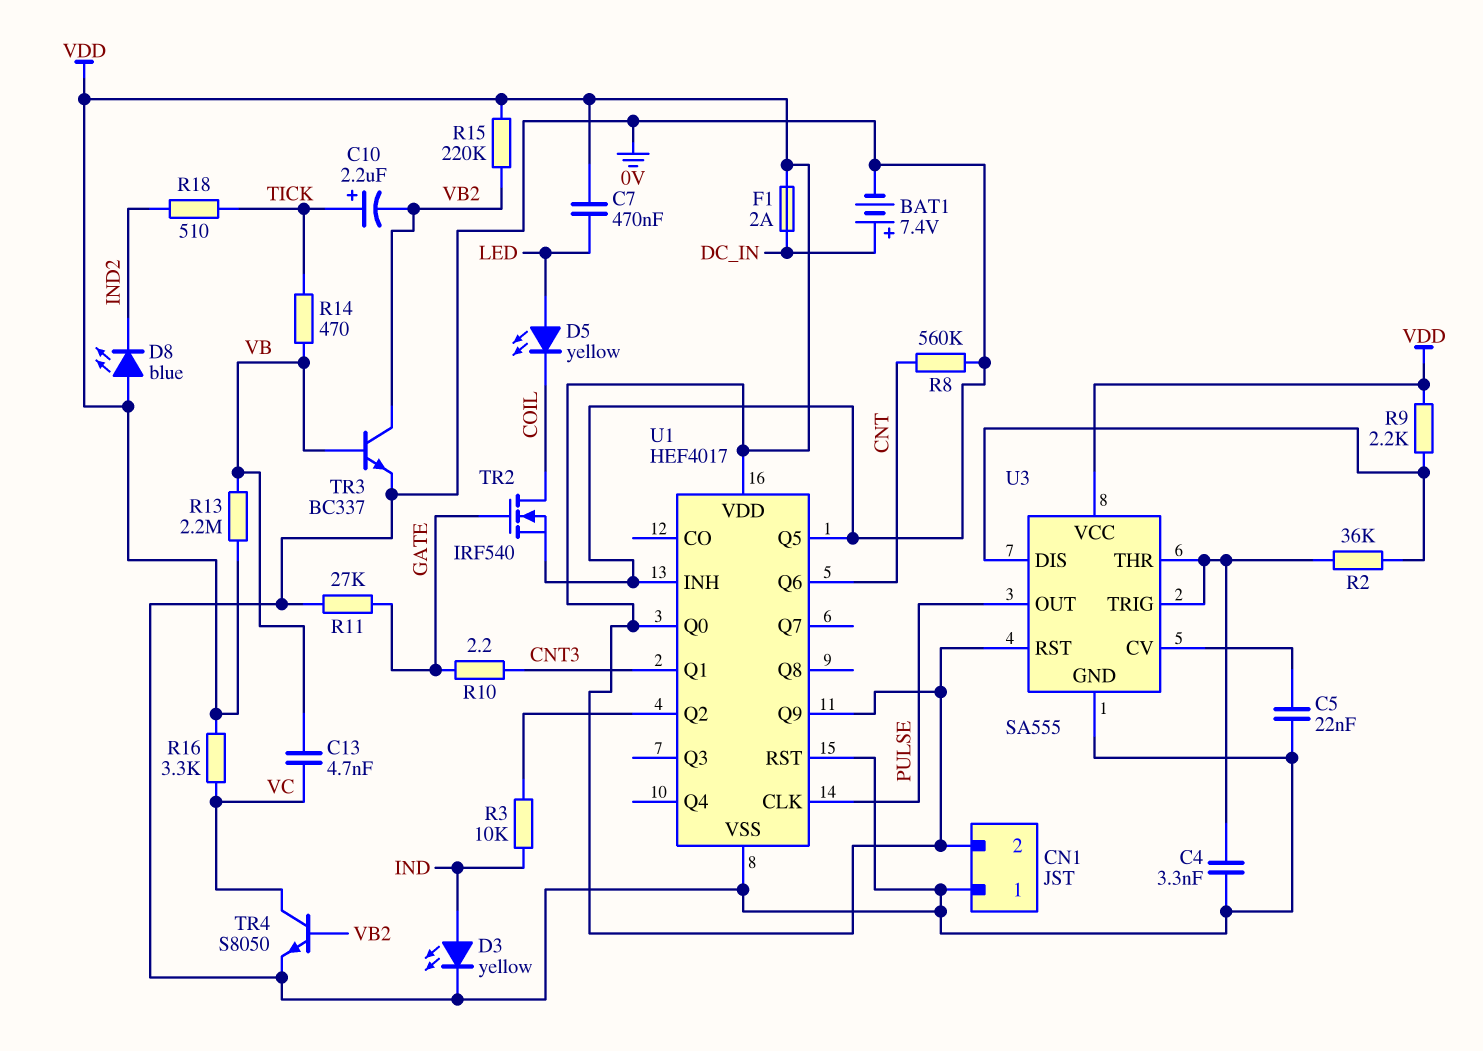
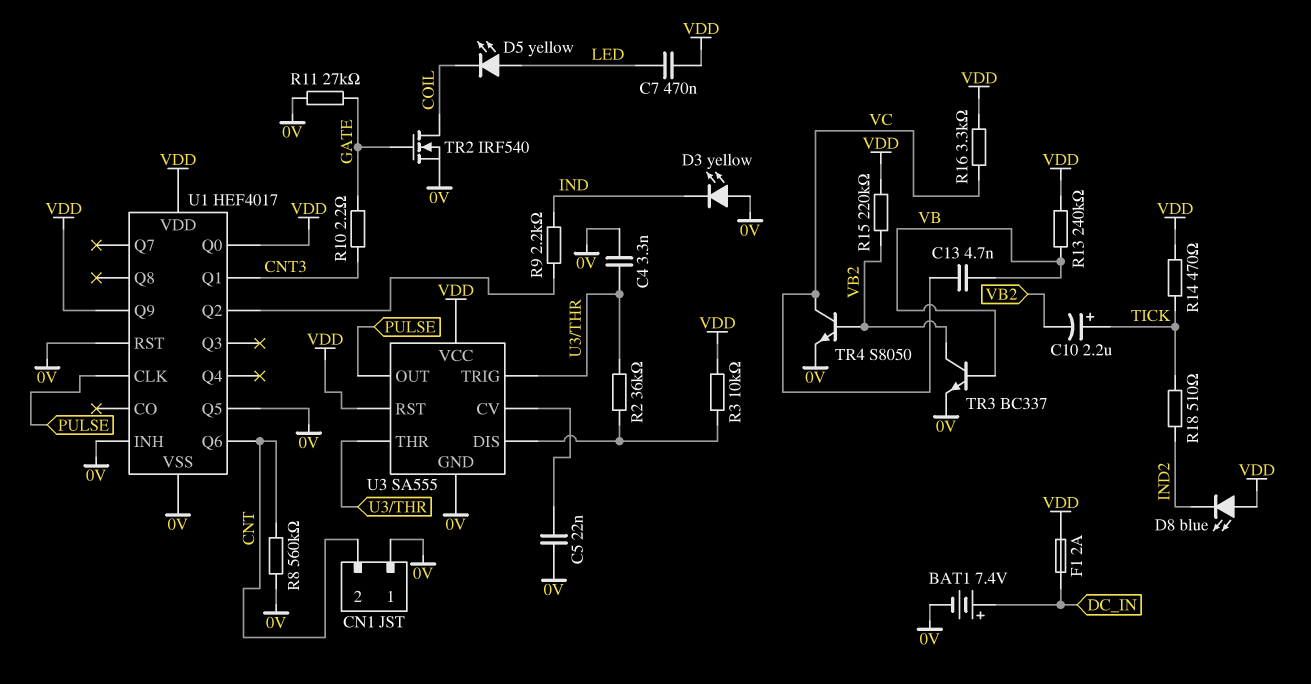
CN1 pin 2: VDD -> CNT
D3: LED yellow (A IND, K 0V) -> LED yellow (A 0V, K IND)
R3: 10k (IND, U1/Q2) -> 10k (U3/DIS, VDD)
R9: 2.2k (U3/DIS, VDD) -> 2.2k (IND, U1/Q2)
R13: 2.2M (VB, VDD) -> 240k (VB, VDD)
R14: 470 (TICK, VB) -> 470 (TICK, VDD)

